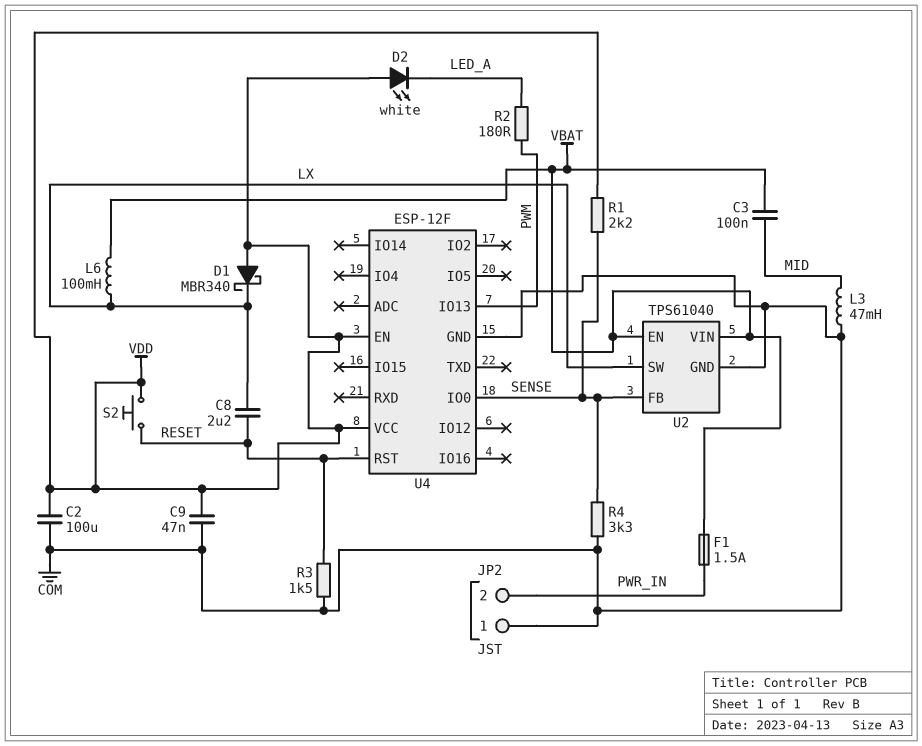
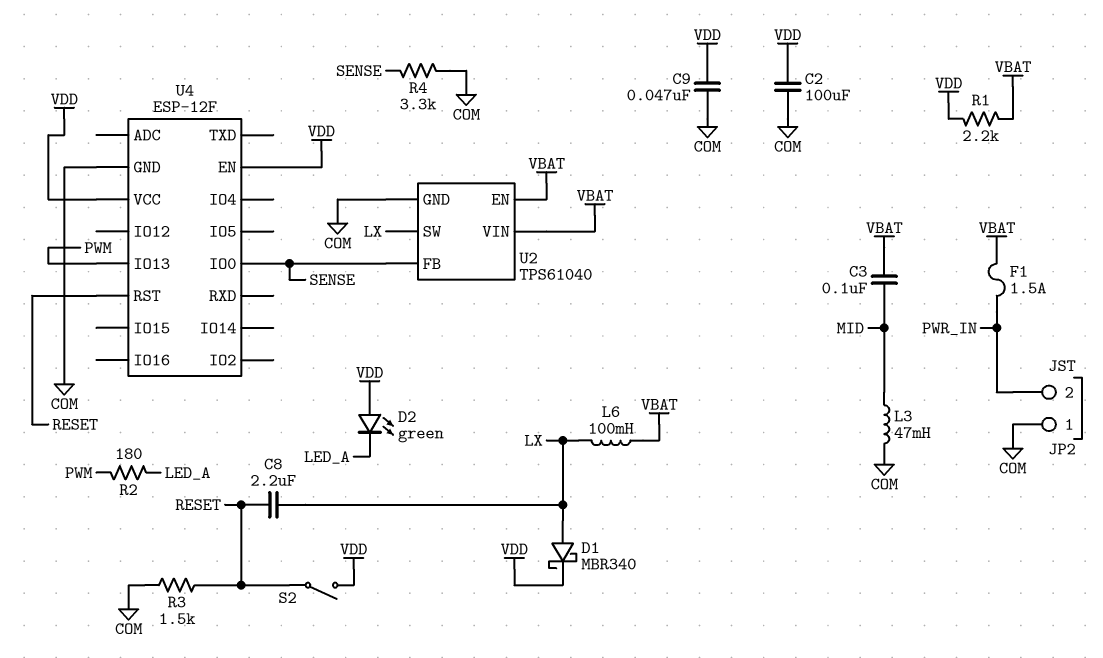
D1: schottky MBR340 (A VDD, K LX) -> schottky MBR340 (A LX, K VDD)
D2: LED white (A VDD, K LED_A) -> LED green (A VDD, K LED_A)
R1: 2.2k (SENSE, VDD) -> 2.2k (VBAT, VDD)
S2: button (RESET, VDD) -> switch (RESET, VDD)

